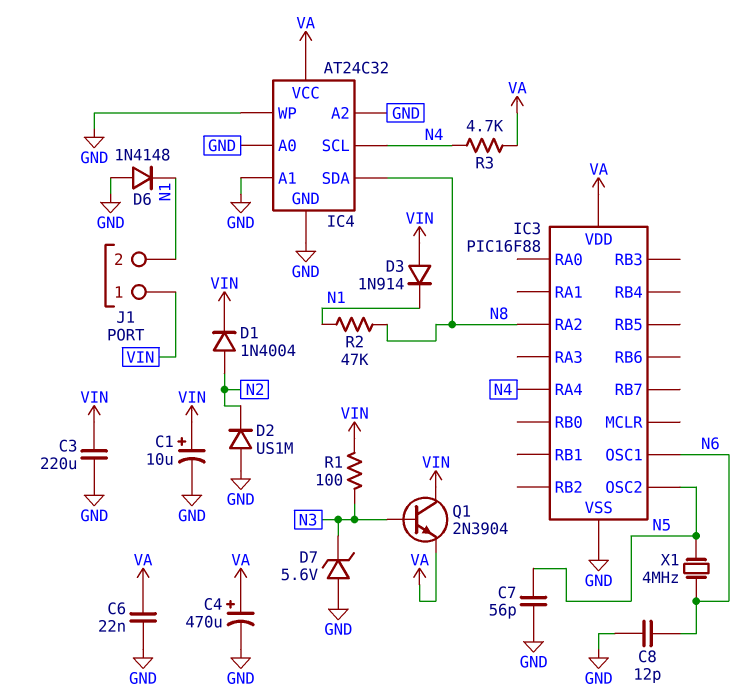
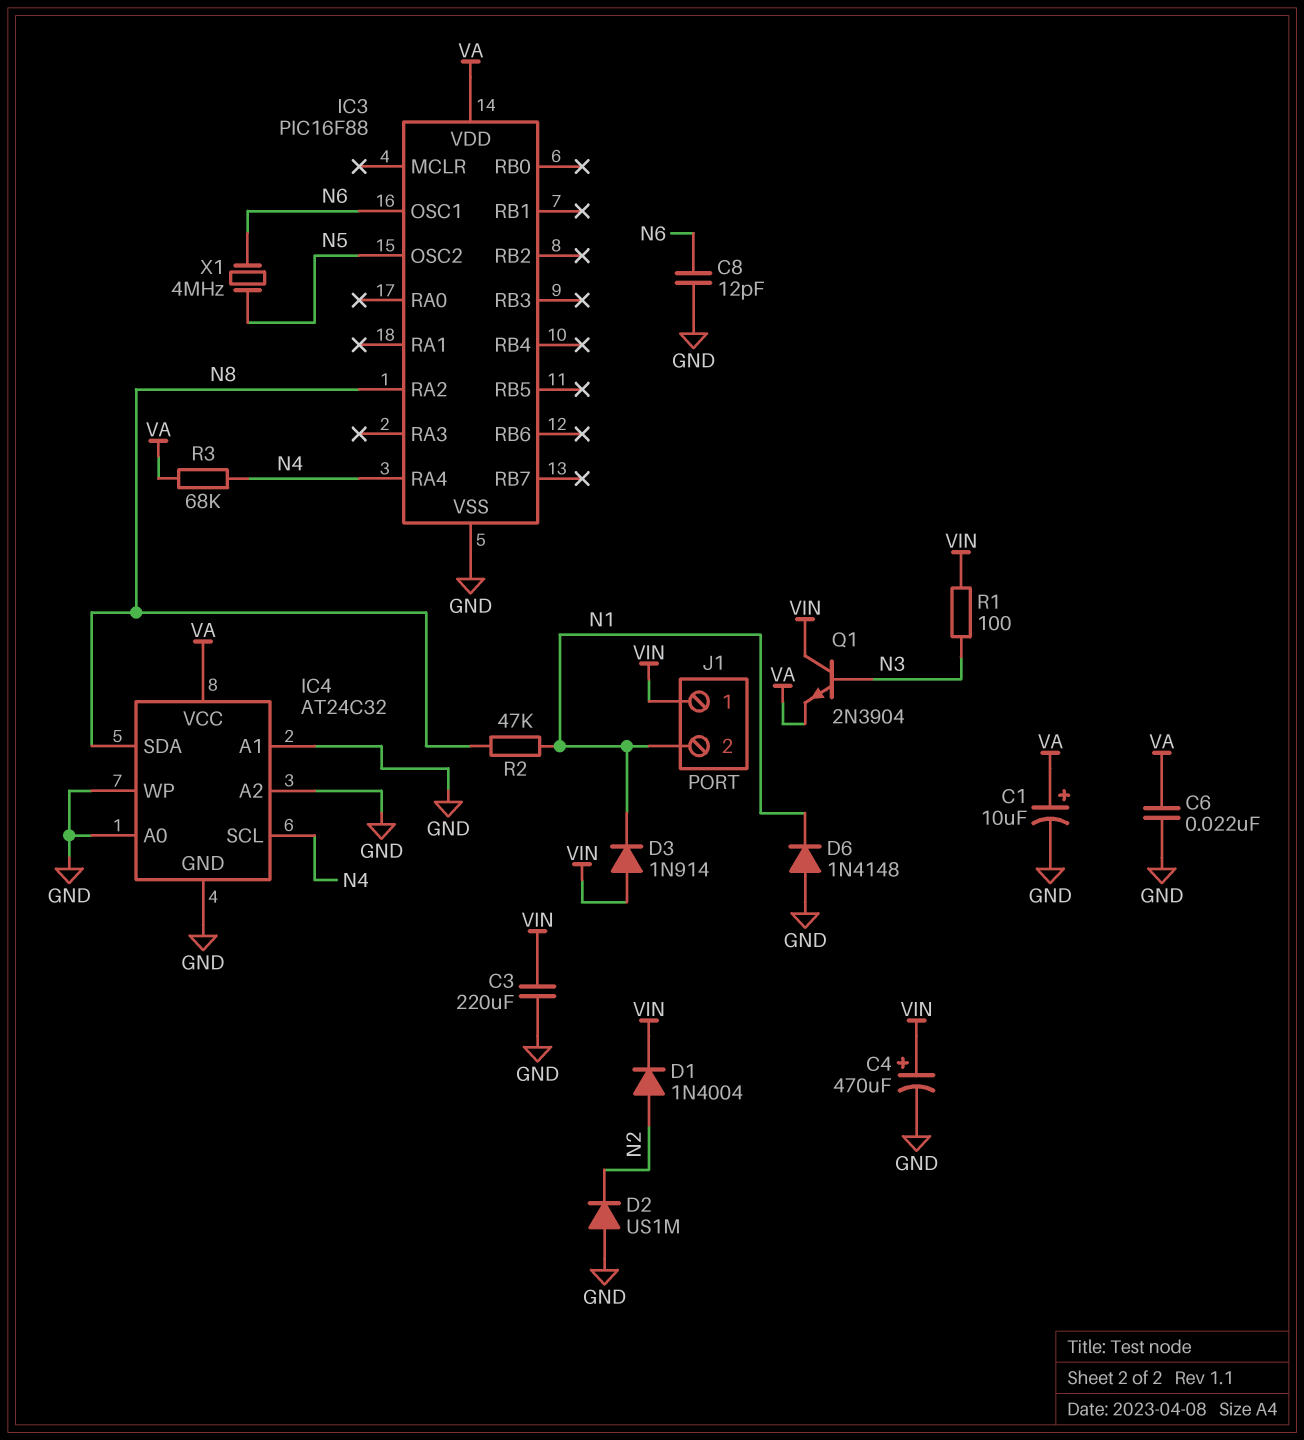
C1: 10uF (plus VIN, minus GND) -> 10uF (plus VA, minus GND)
C4: 470uF (plus VA, minus GND) -> 470uF (plus VIN, minus GND)
C7: 56pF (GND, N5) -> none
D7: zener 5.6V (A GND, K N3) -> none
R3: 4.7k (N4, VA) -> 68k (N4, VA)

